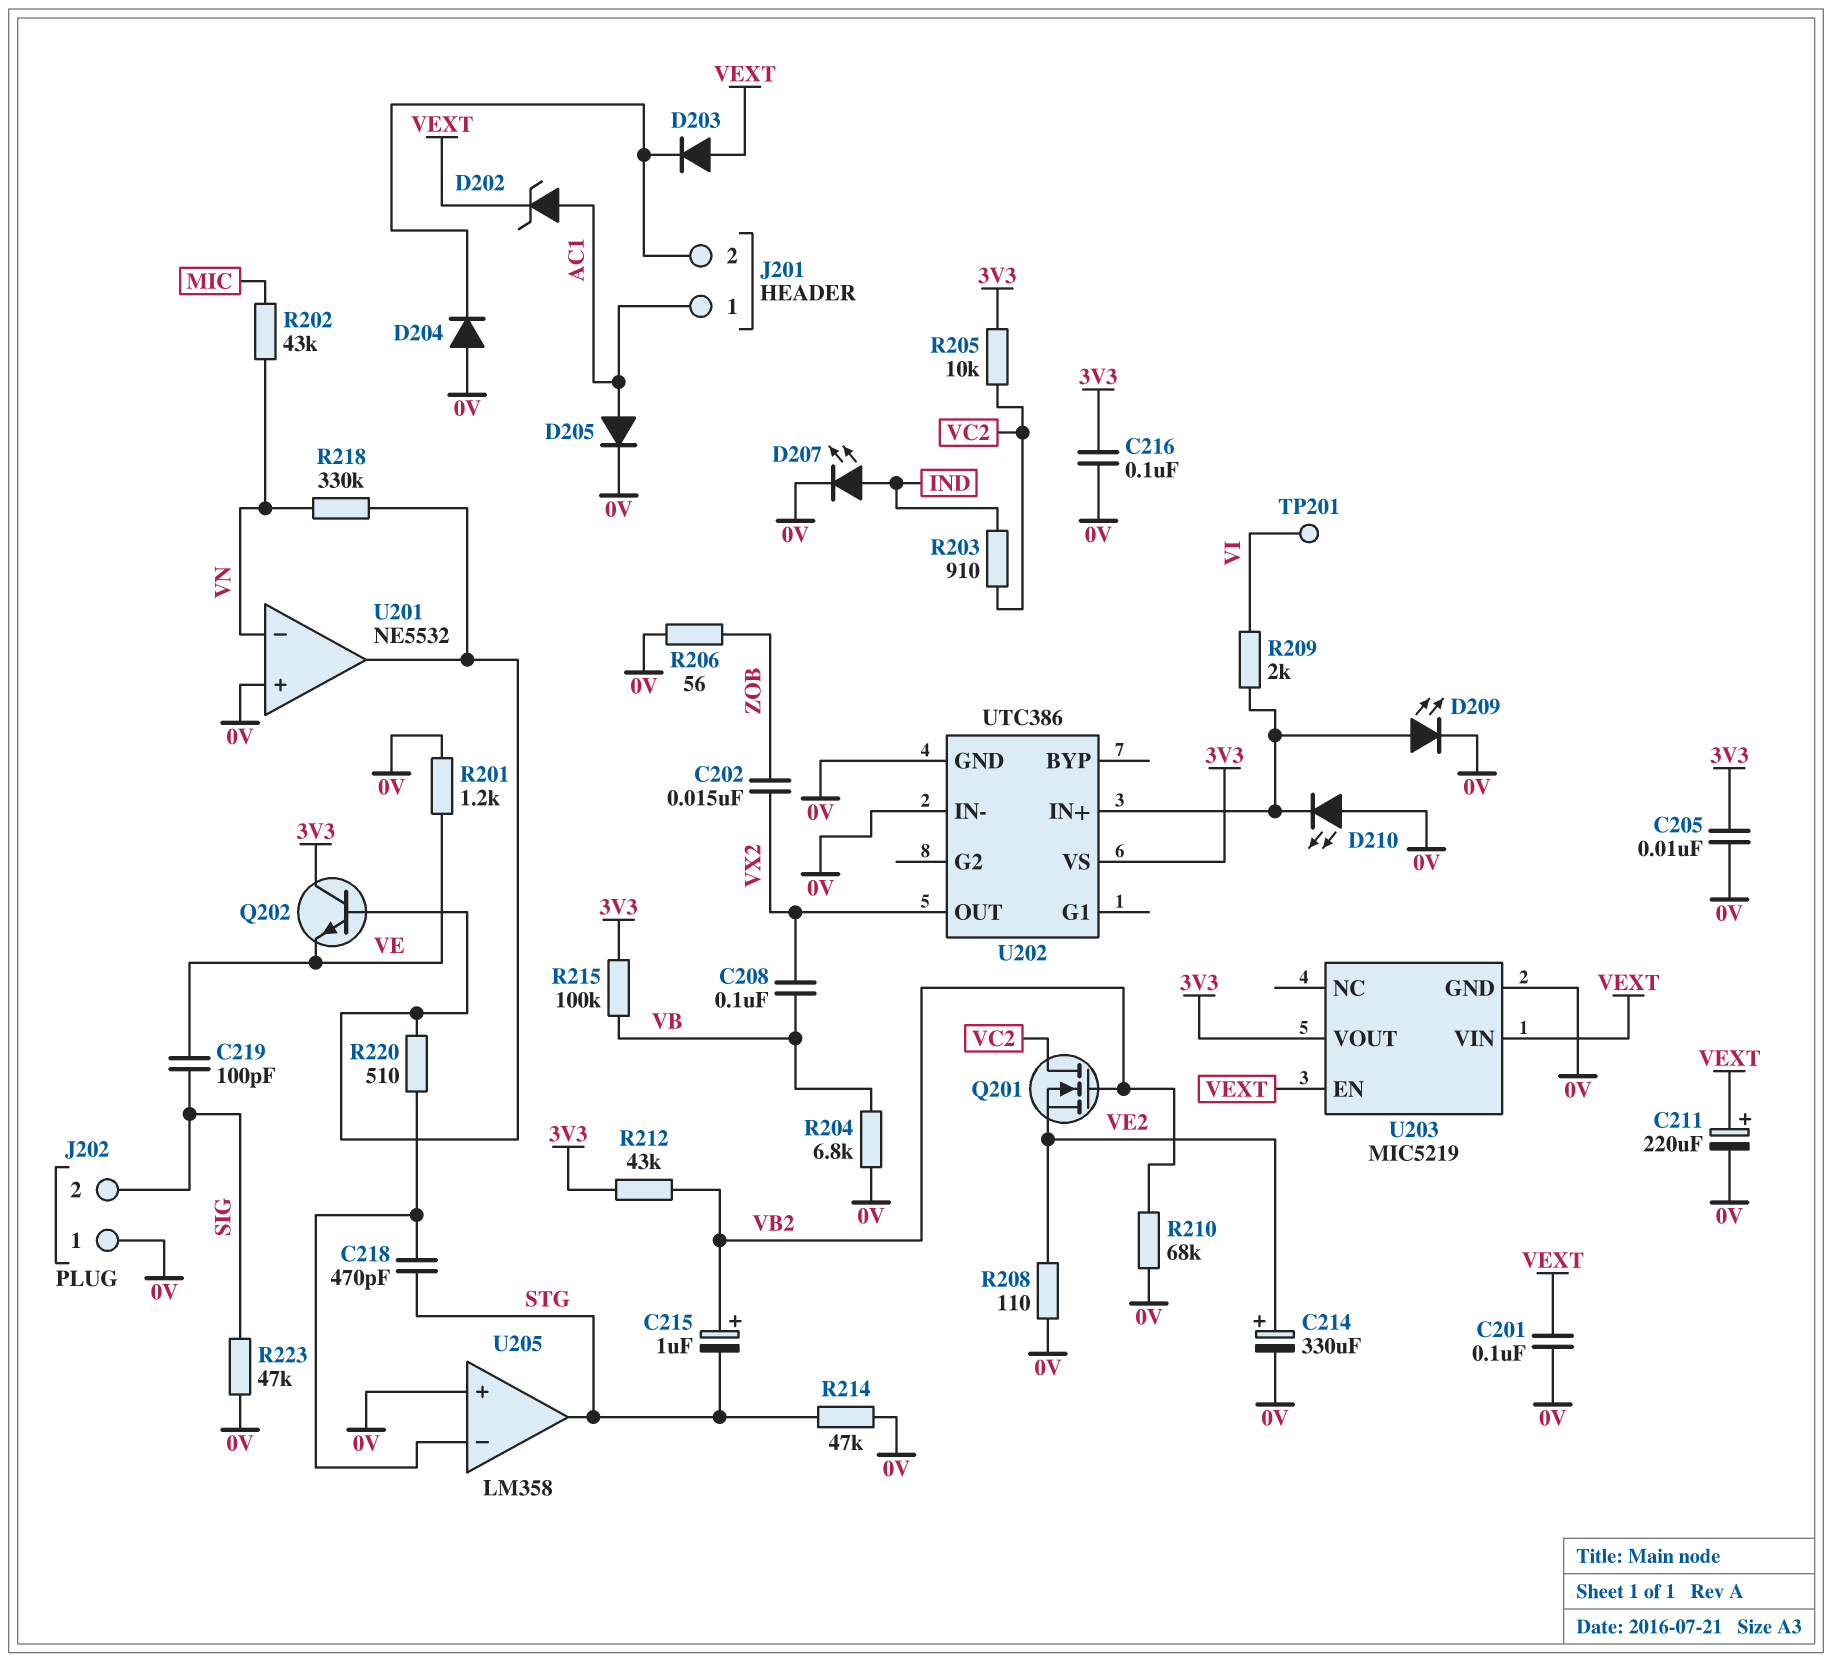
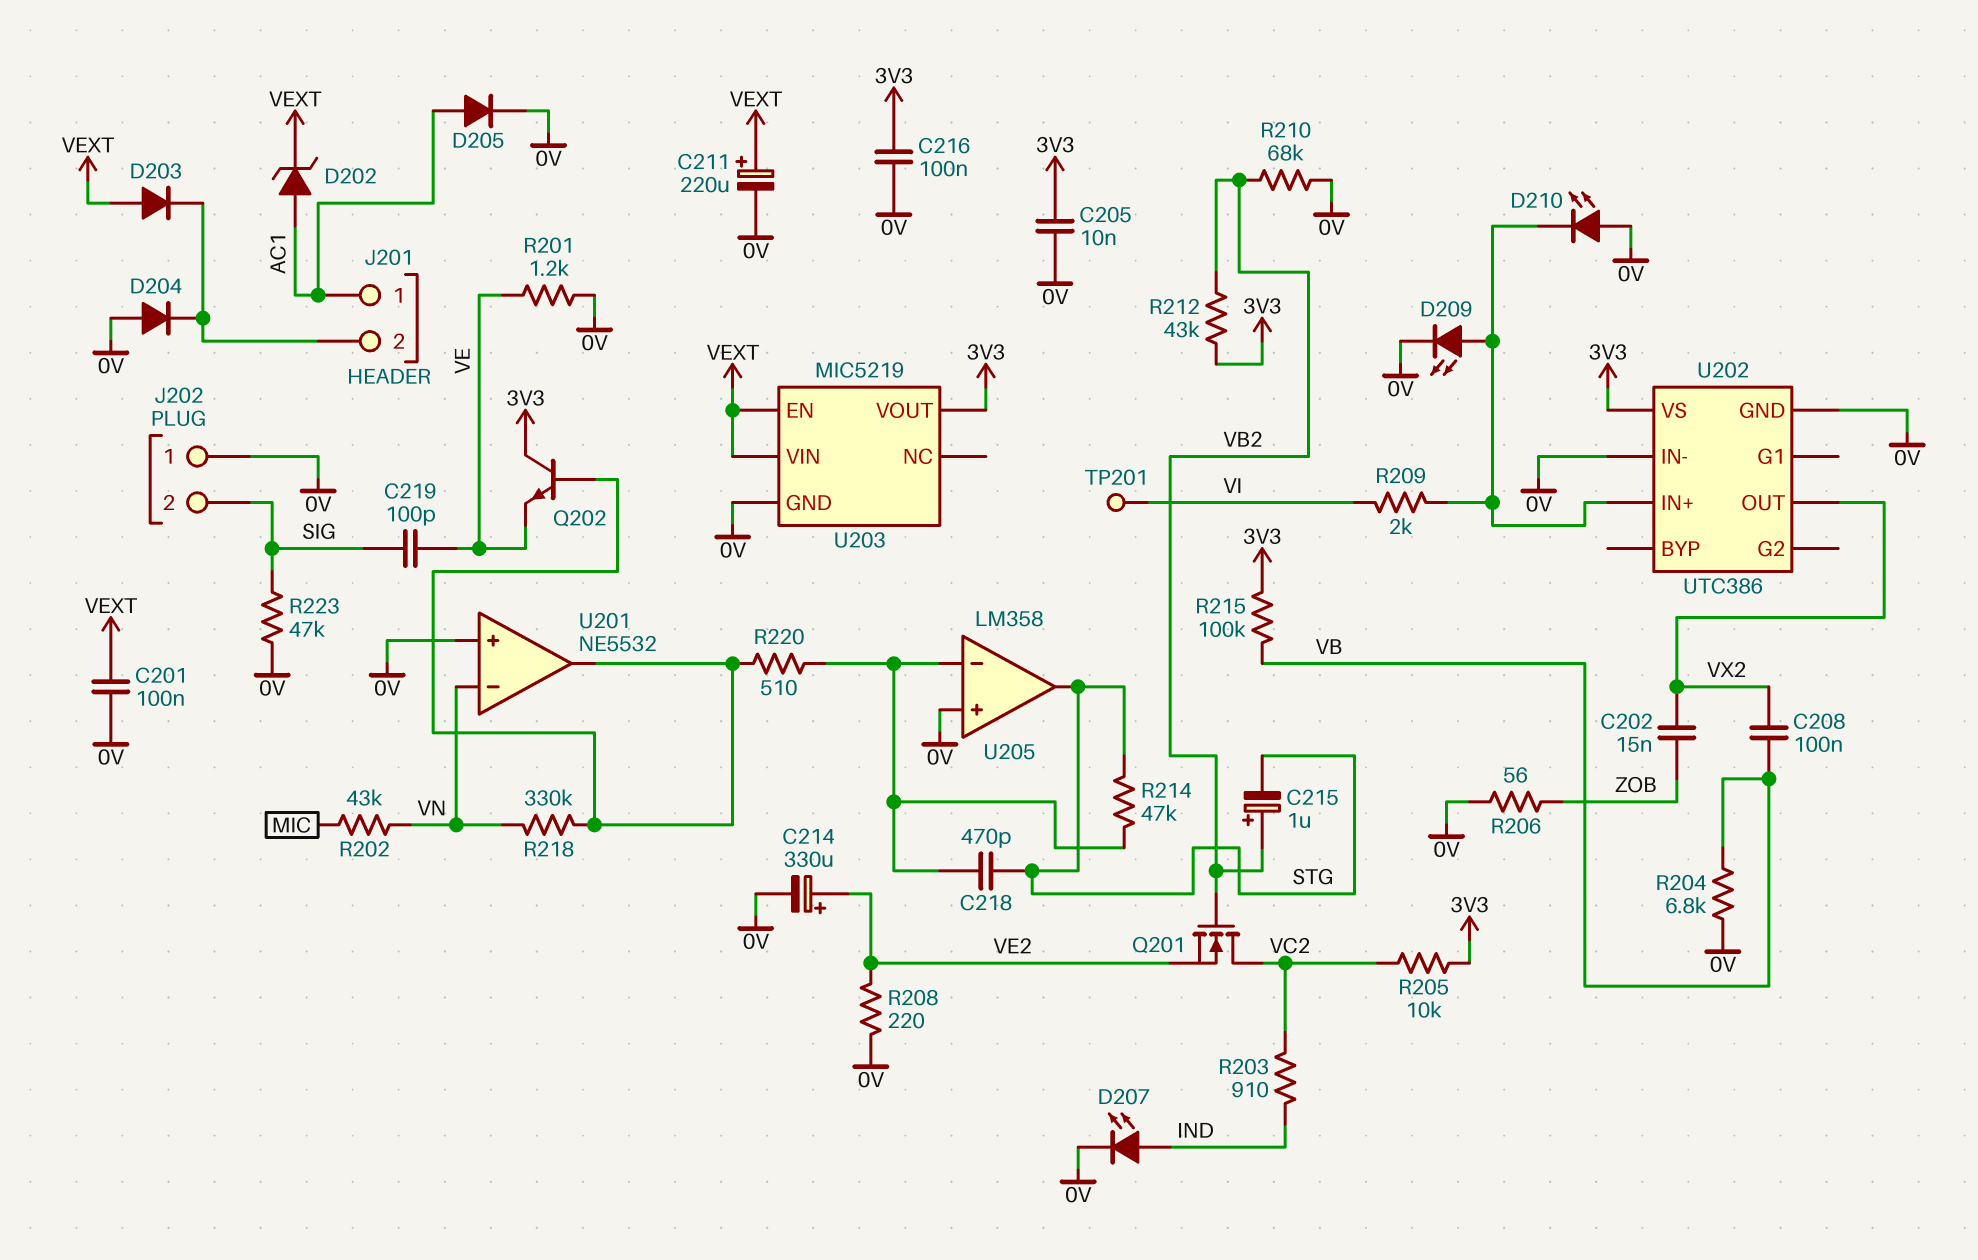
R208: 110 (0V, VE2) -> 220 (0V, VE2)
R214: 47k (0V, STG) -> 47k (STG, U205/in-)

